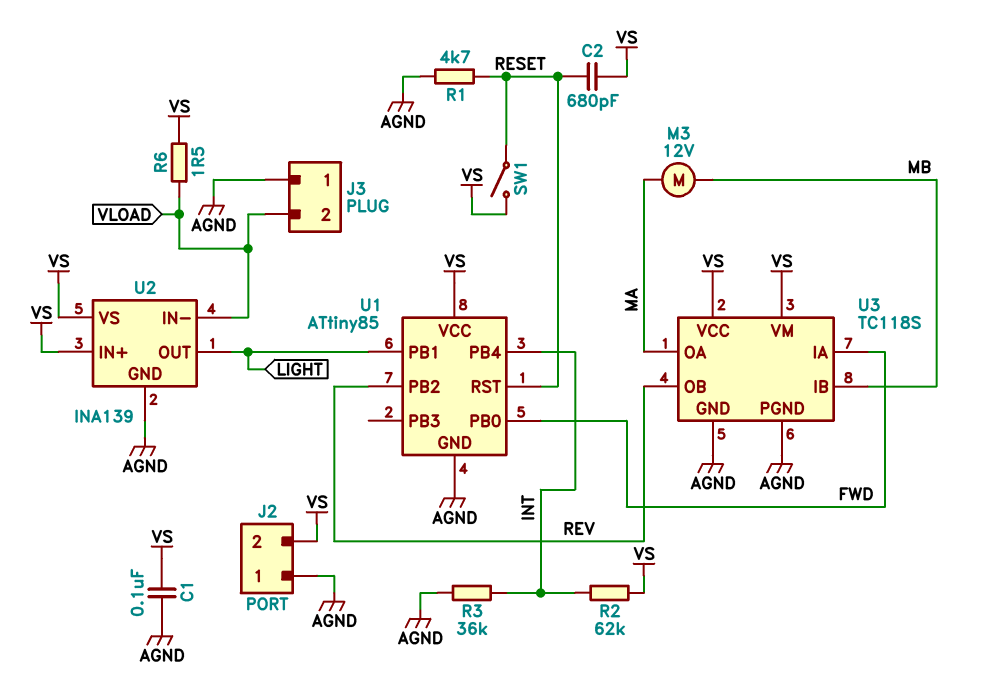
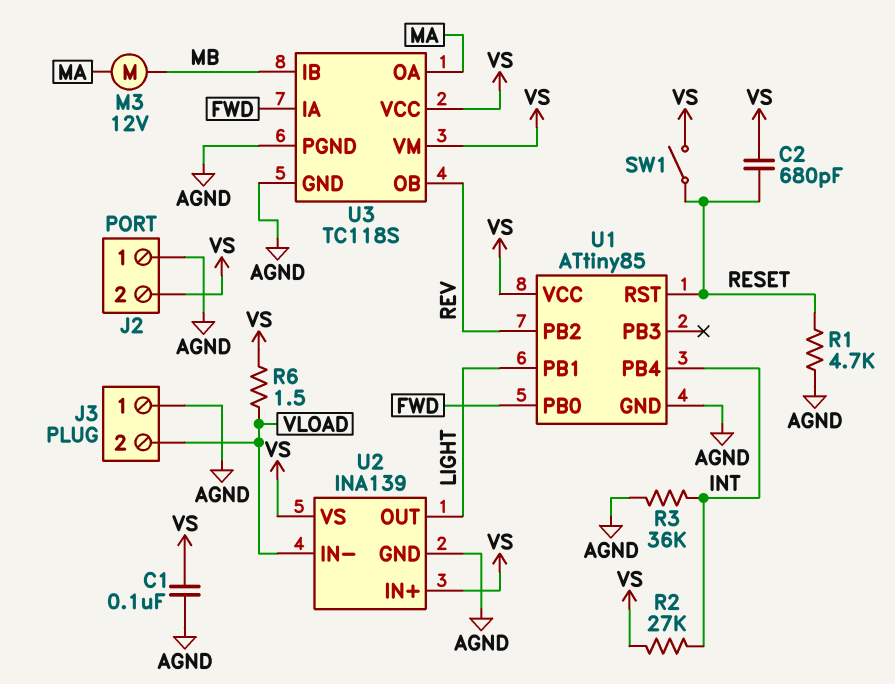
R2: 62k (INT, VS) -> 27k (INT, VS)

